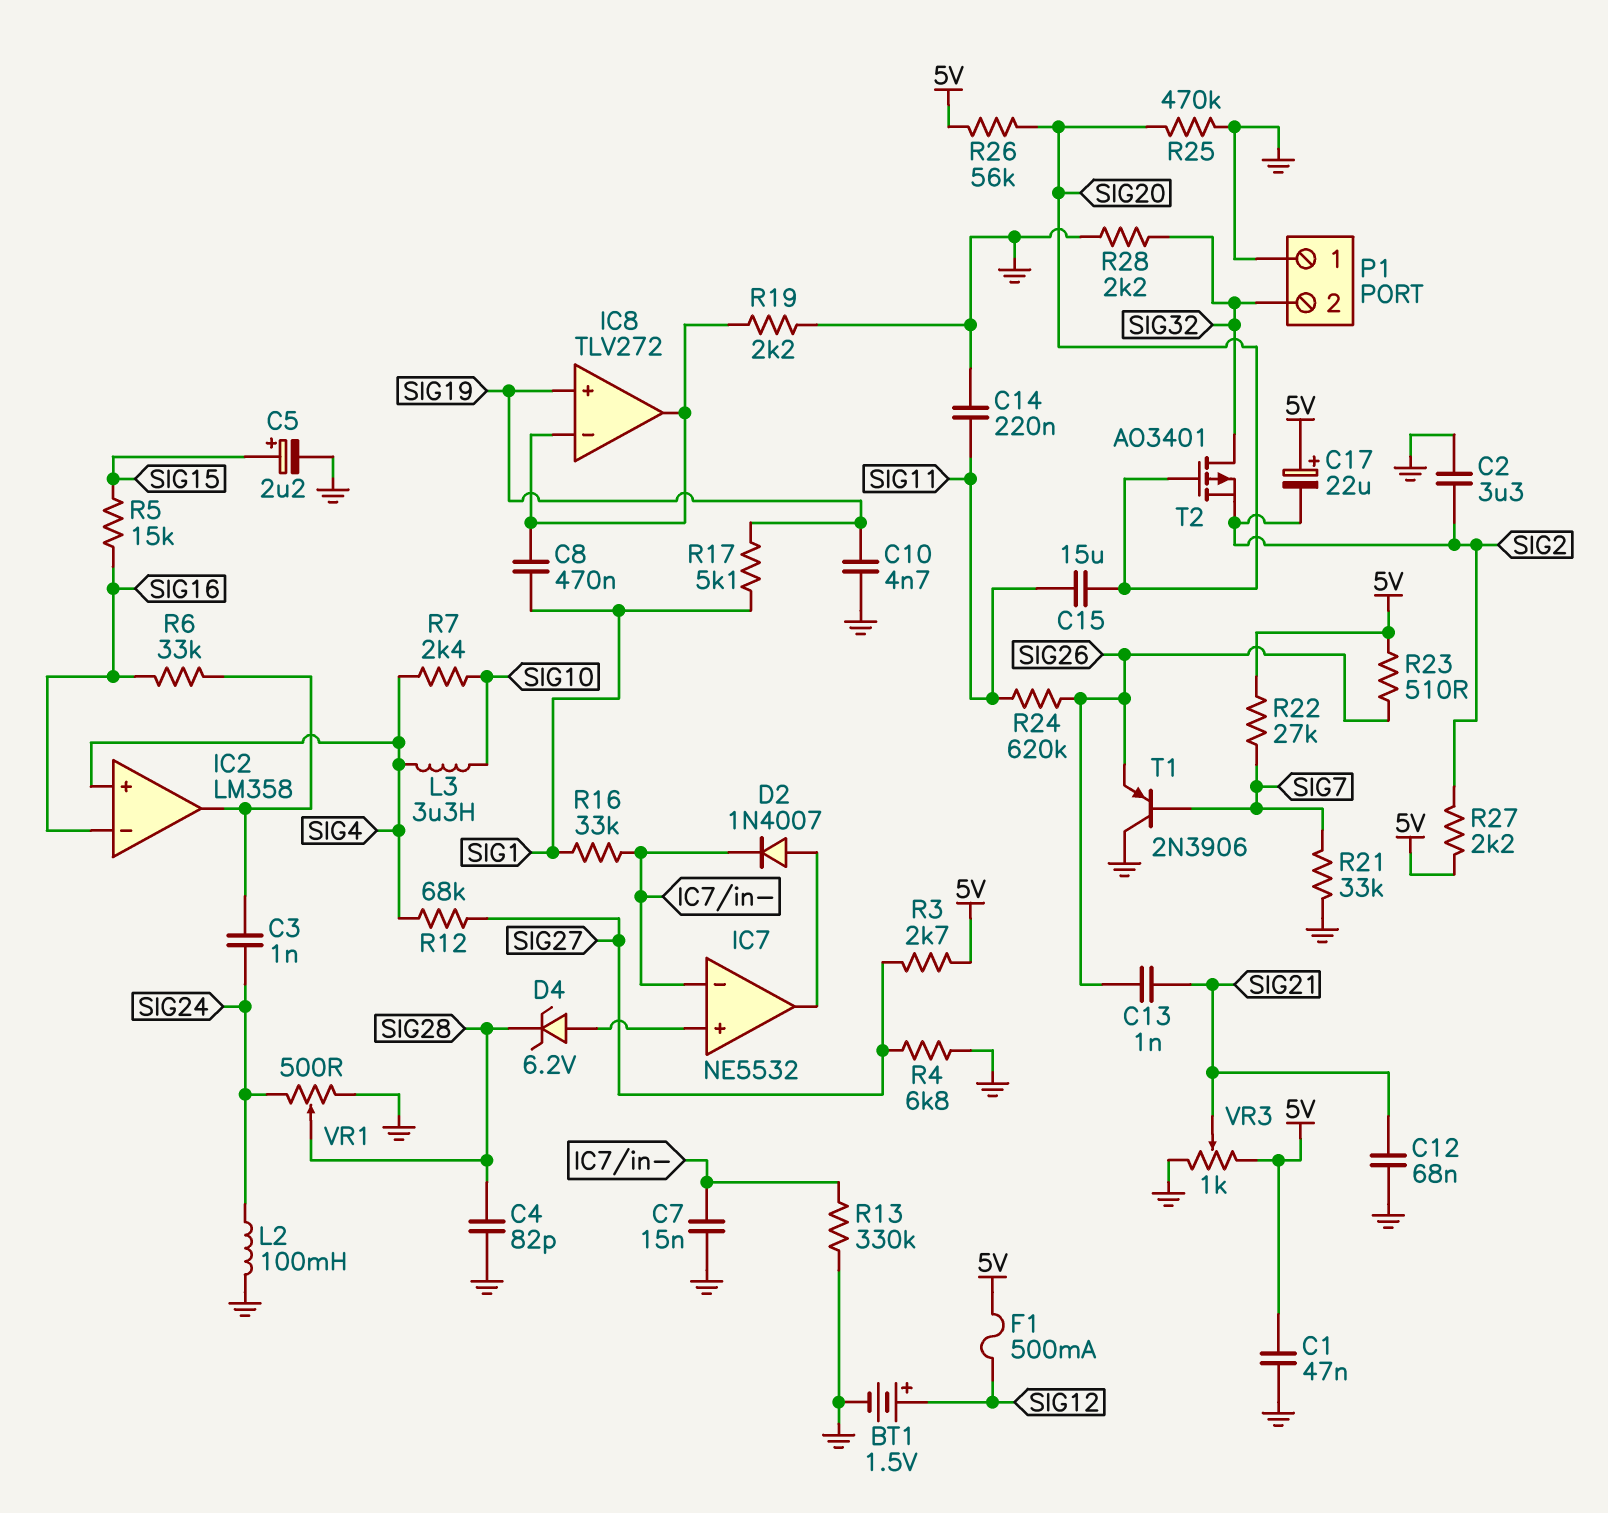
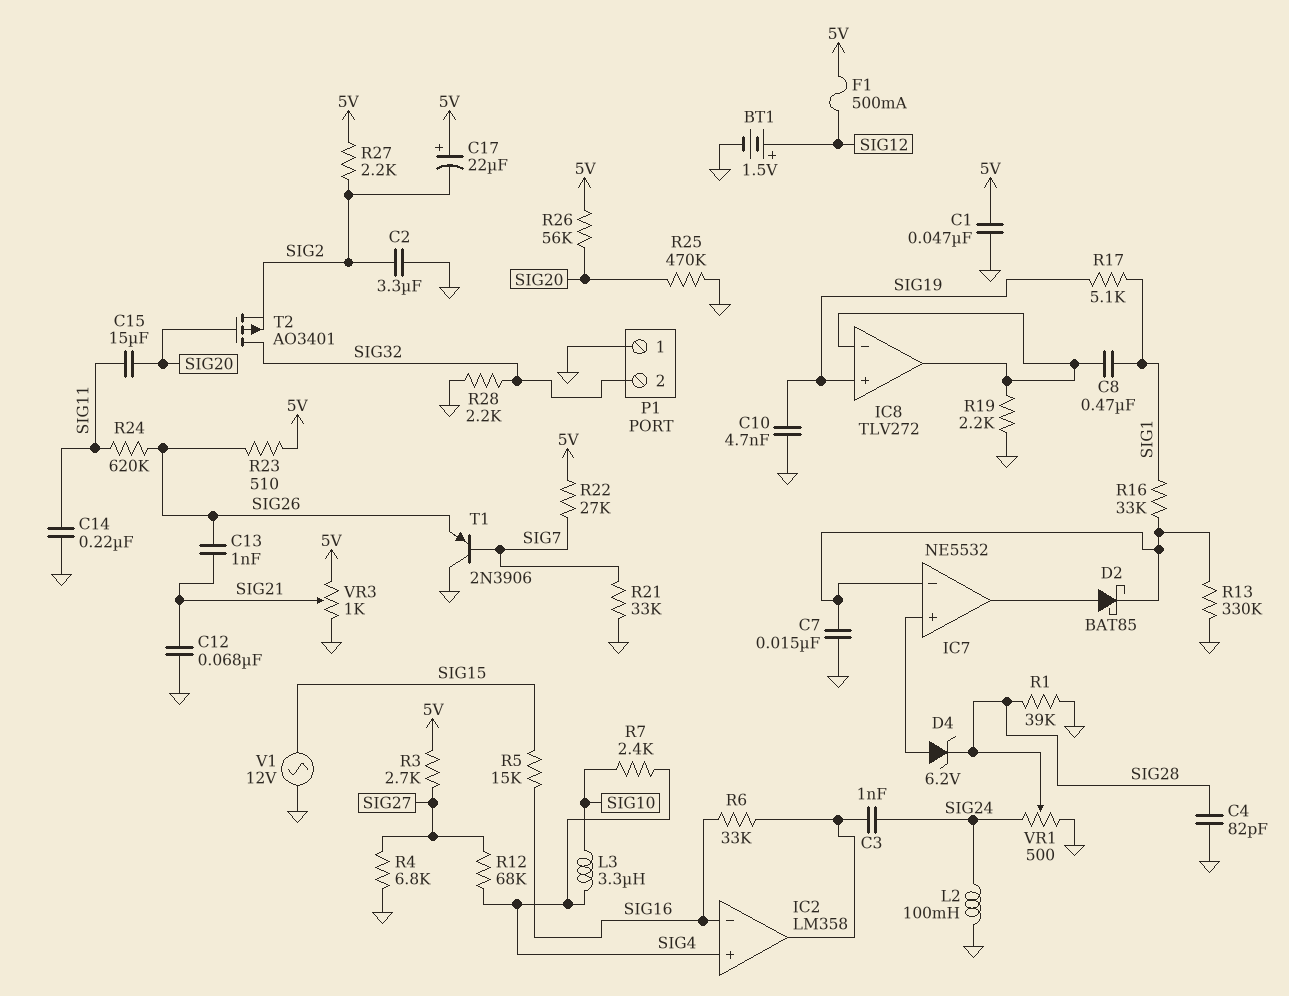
C5: 2.2uF (plus SIG15, minus GND) -> none
D2: diode 1N4007 (A IC7/out, K IC7/in-) -> schottky BAT85 (A IC7/out, K IC7/in-)
R1: none -> 39k (GND, SIG28)
V1: none -> AC 12V (GND, SIG15)

